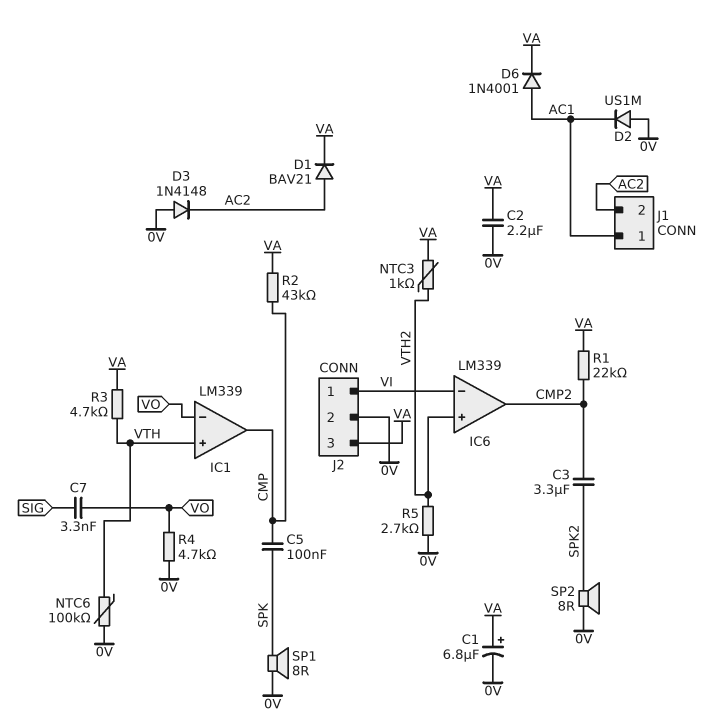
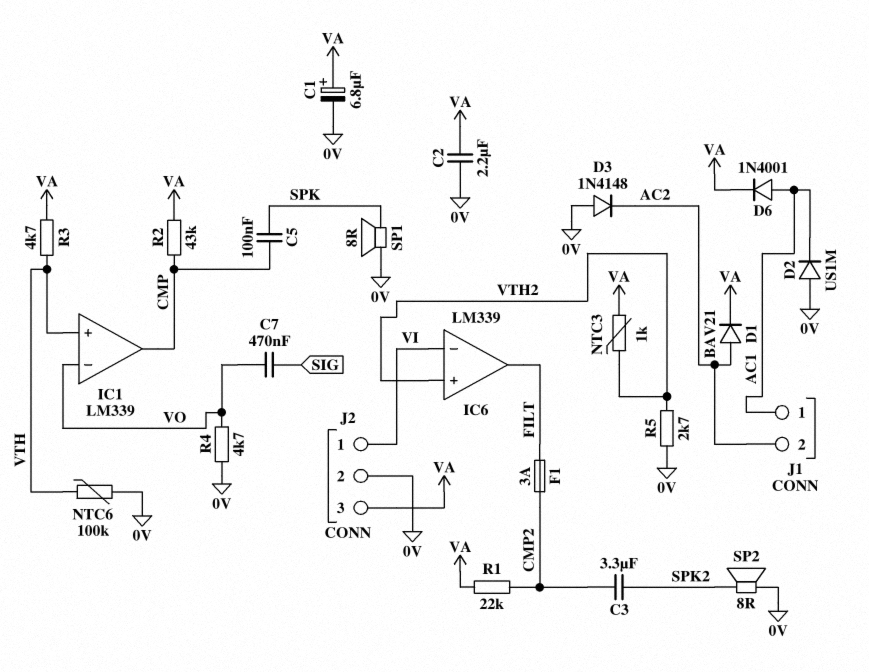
C7: 3.3nF (SIG, VO) -> 470nF (SIG, VO)
F1: none -> 3A (CMP2, FILT)
IC6 pin out: CMP2 -> FILT

